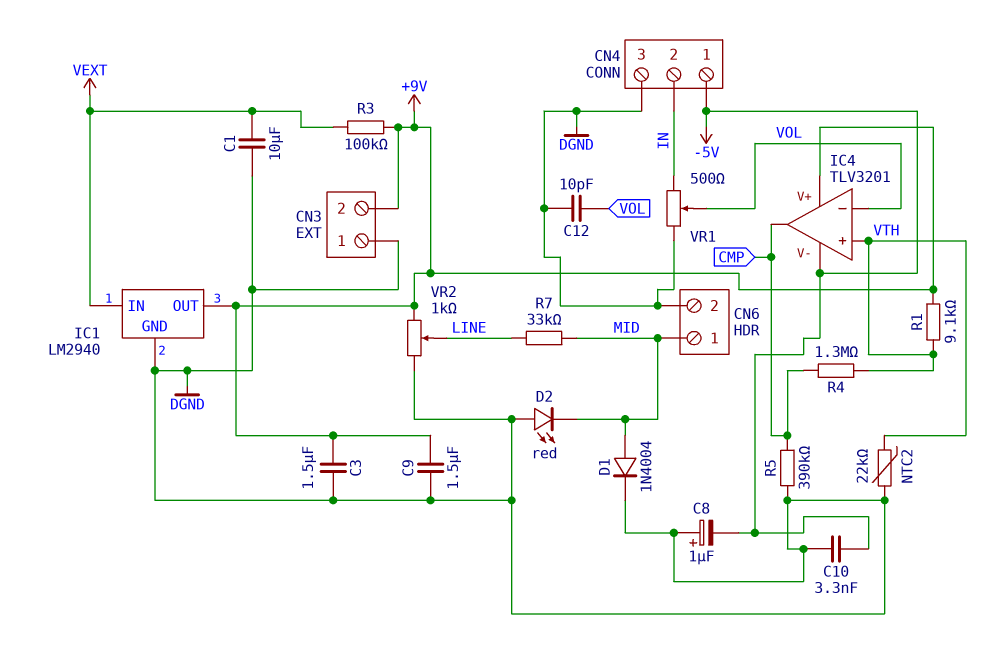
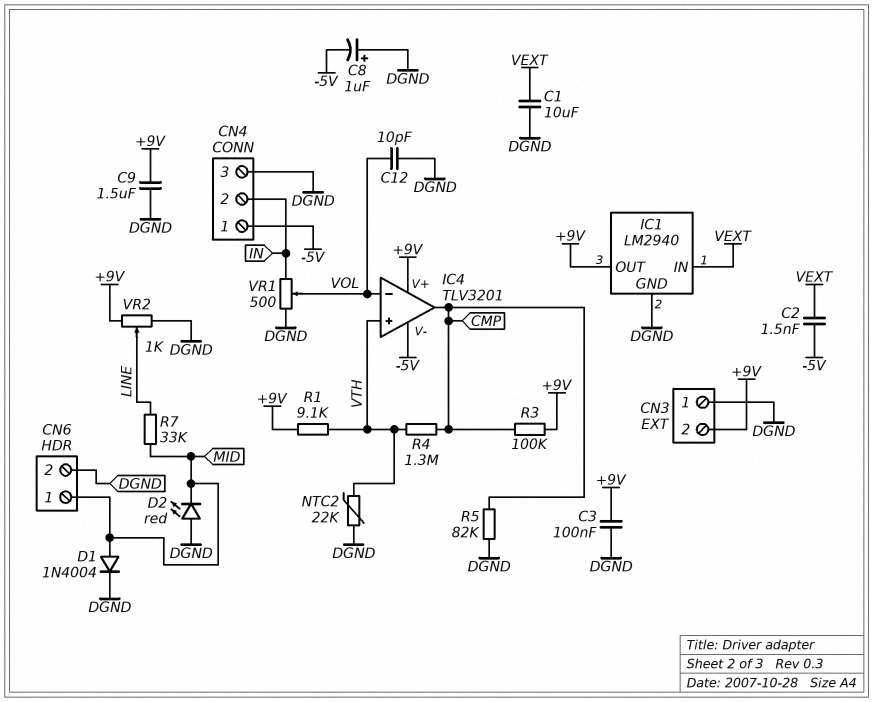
C2: none -> 1.5nF (-5V, VEXT)
C3: 1.5uF (+9V, DGND) -> 100nF (+9V, DGND)
C10: 3.3nF (-5V, DGND) -> none
R3: 100k (+9V, VEXT) -> 100k (+9V, CMP)
R5: 390k (CMP, DGND) -> 82k (CMP, DGND)

